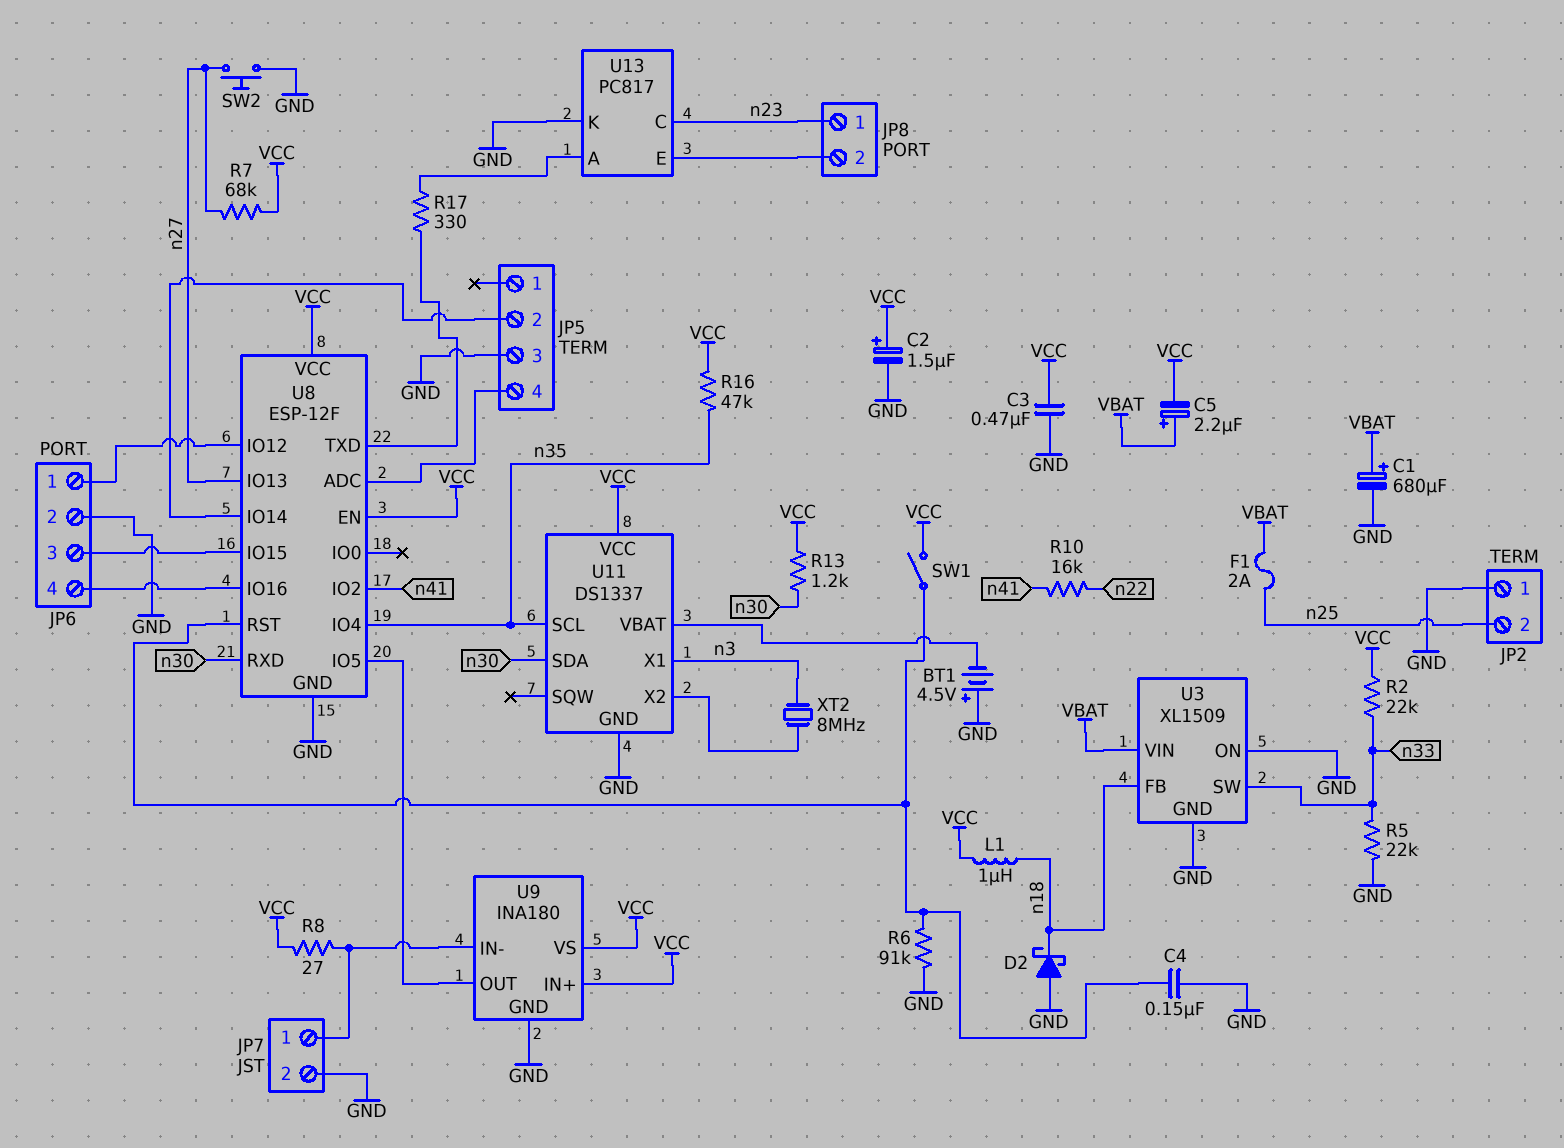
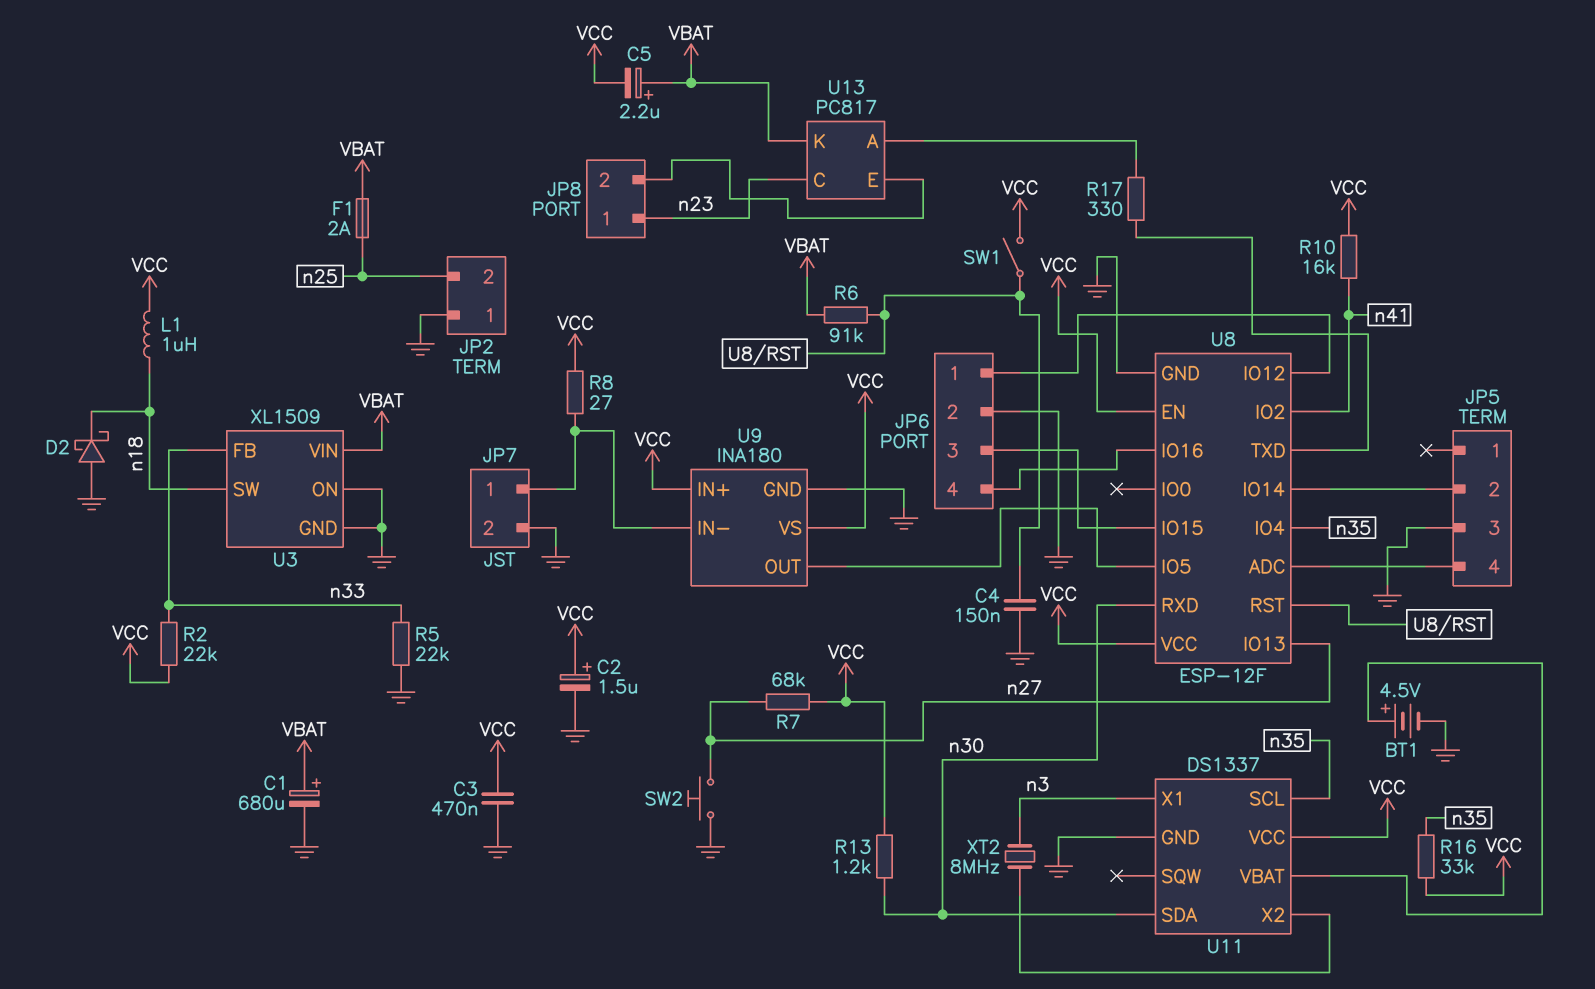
BT1: 4.5V (plus GND, minus U11/VBAT) -> 4.5V (plus U11/VBAT, minus GND)
R6: 91k (GND, U8/RST) -> 91k (U8/RST, VBAT)
R10: 16k (n22, n41) -> 16k (VCC, n41)
R16: 47k (VCC, n35) -> 33k (VCC, n35)
U3 pin FB: n18 -> n33
U3 pin SW: n33 -> n18
U13 pin K: GND -> VBAT

